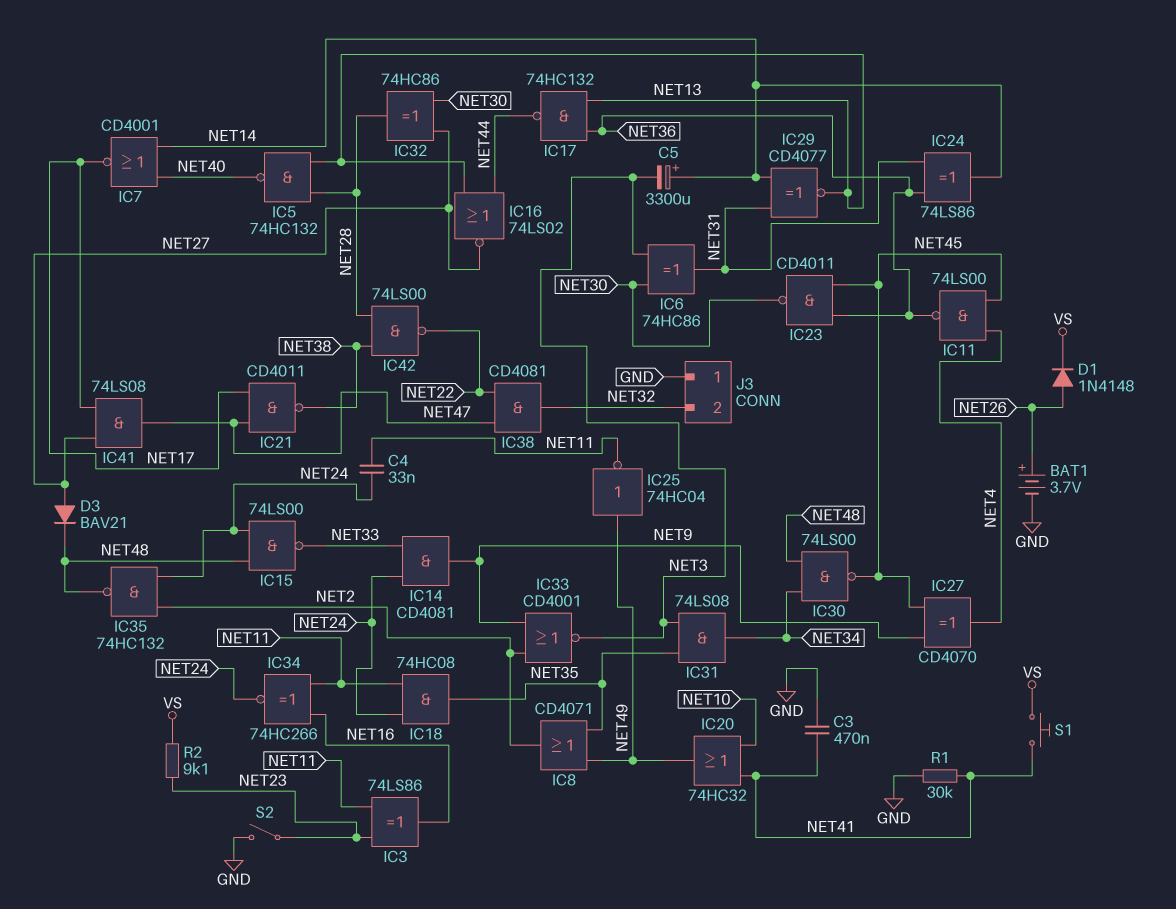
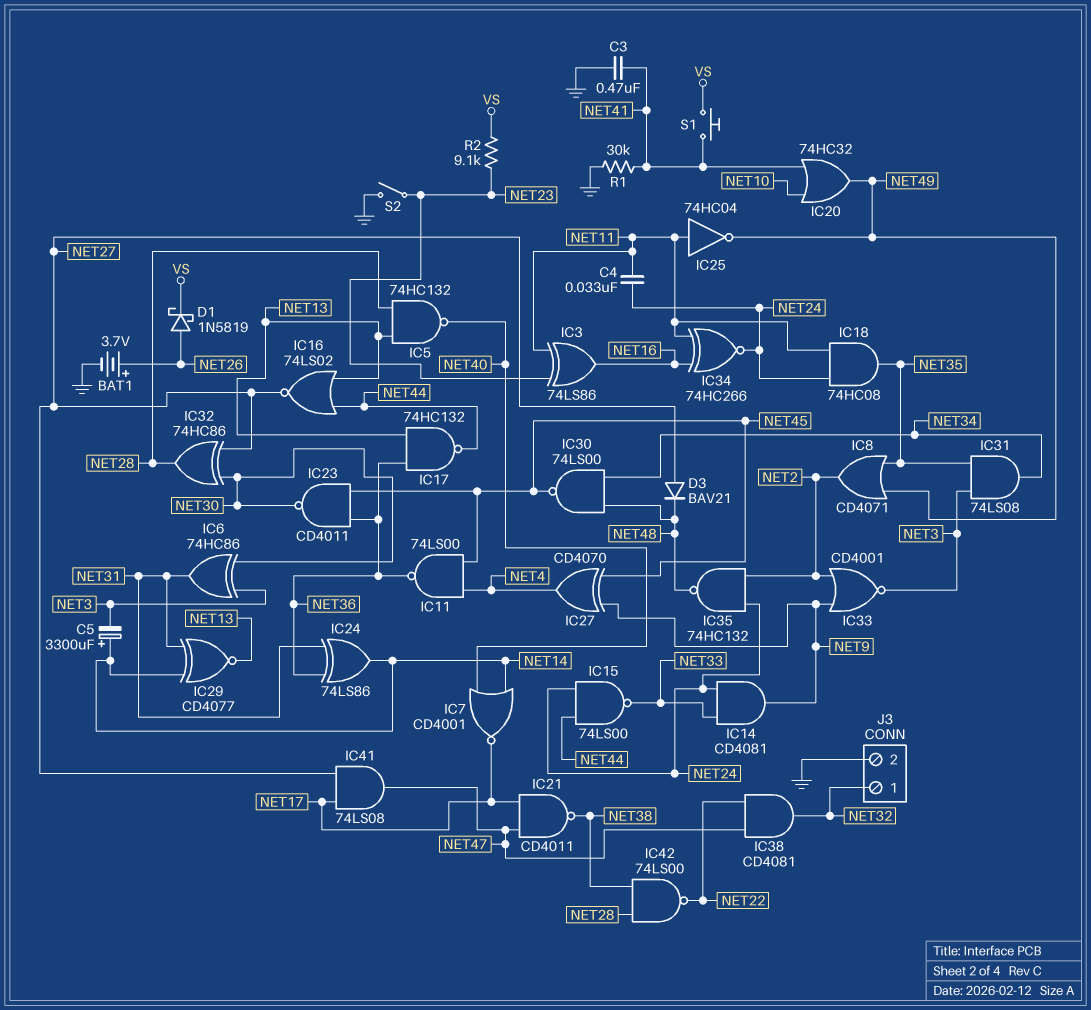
D1: diode 1N4148 (A NET26, K VS) -> schottky 1N5819 (A NET26, K VS)
IC15: NAND 74LS00 (in NET24, in NET48, out NET33) -> NAND 74LS00 (in NET24, in NET44, out NET33)
IC25: NOT 74HC04 (in NET49, out NET11) -> NOT 74HC04 (in NET11, out NET49)
J3 pin 1: GND -> NET32
J3 pin 2: NET32 -> GND

